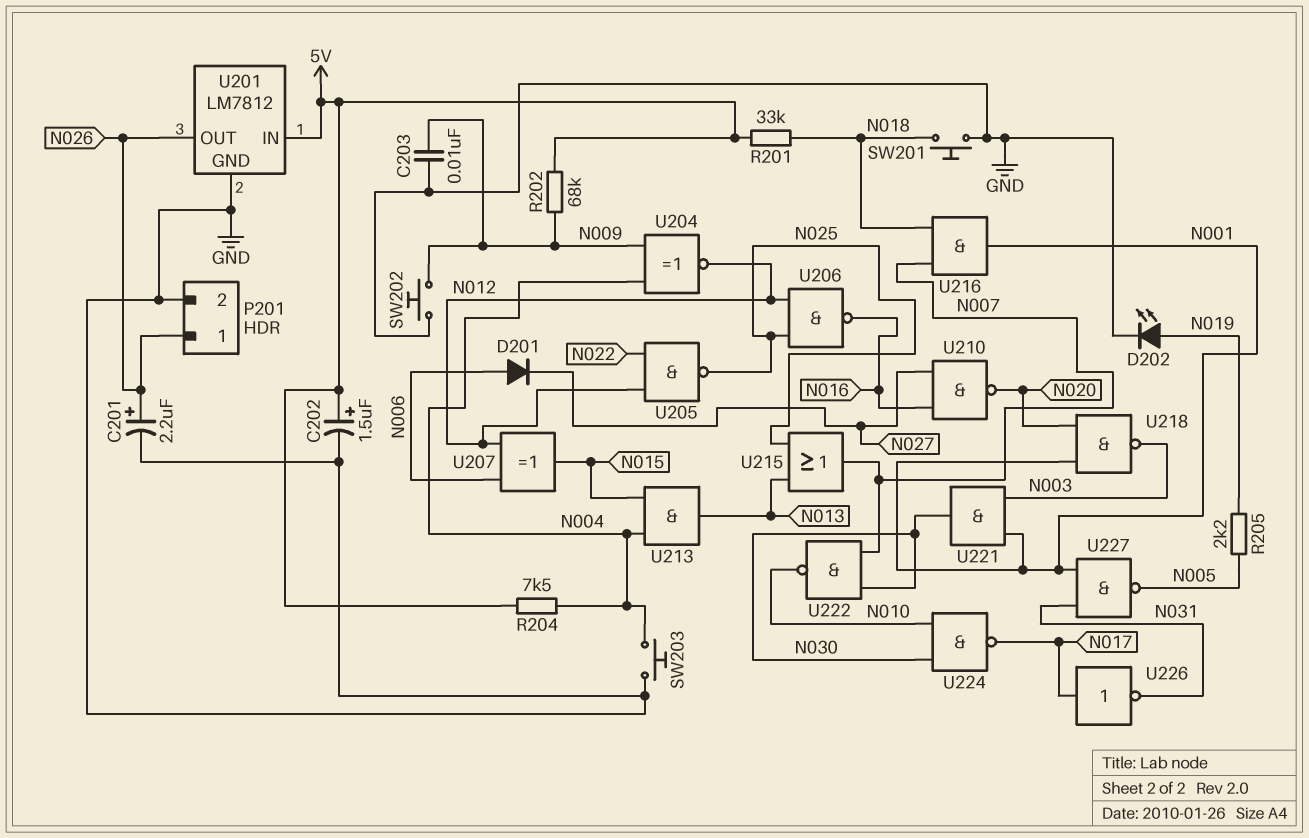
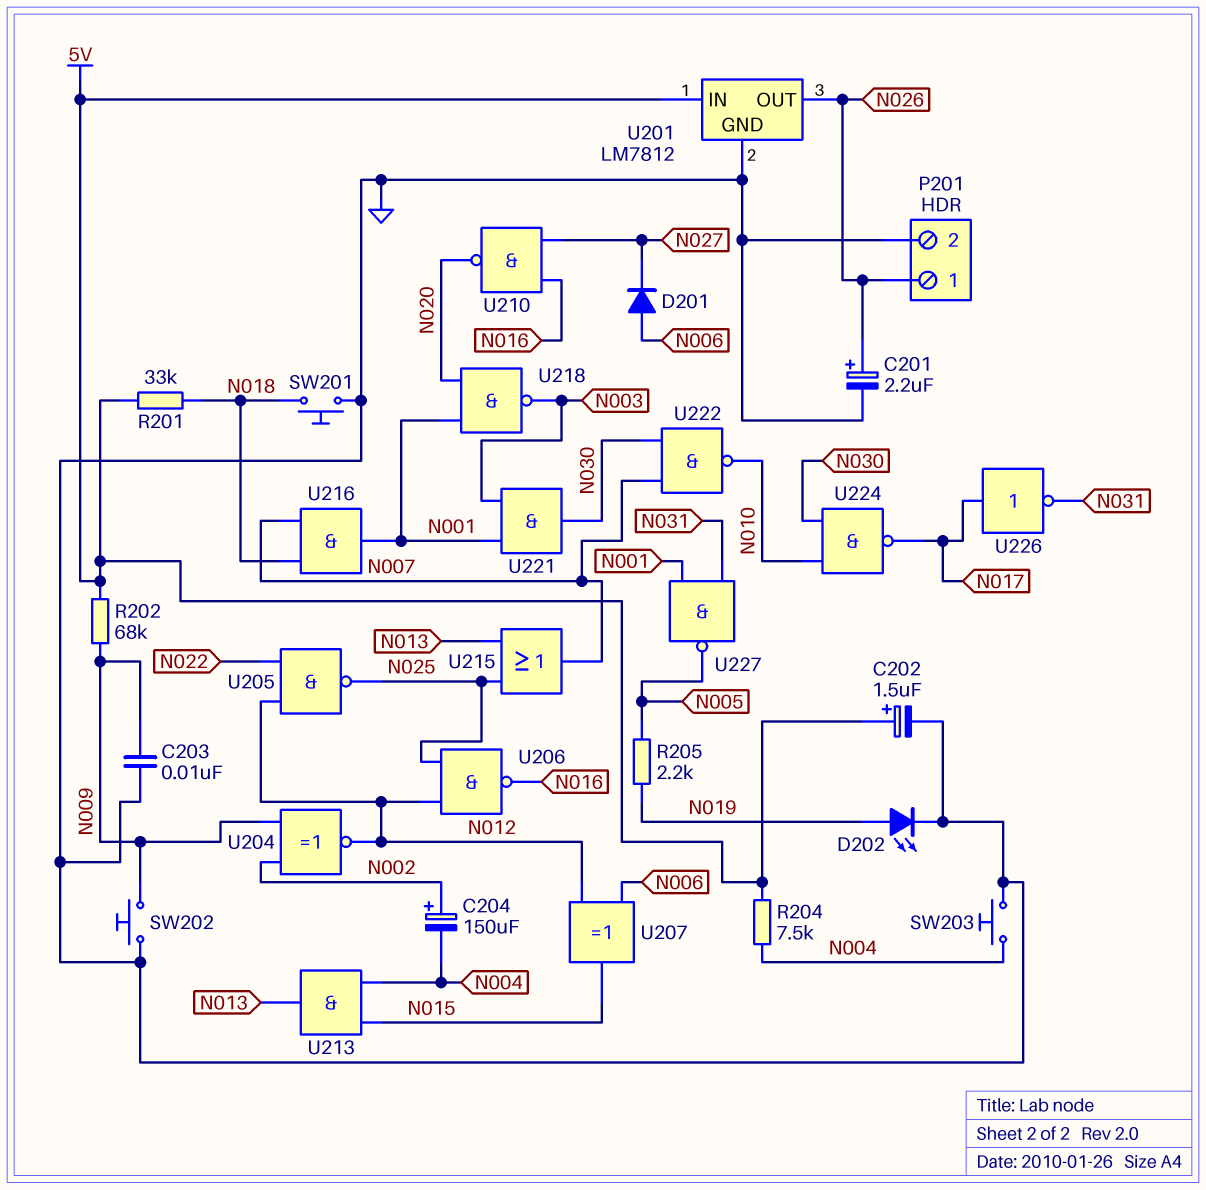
C204: none -> 150uF (plus N002, minus N004)
U204: XNOR (in N004, in N009, out N012) -> XNOR (in N002, in N009, out N012)

